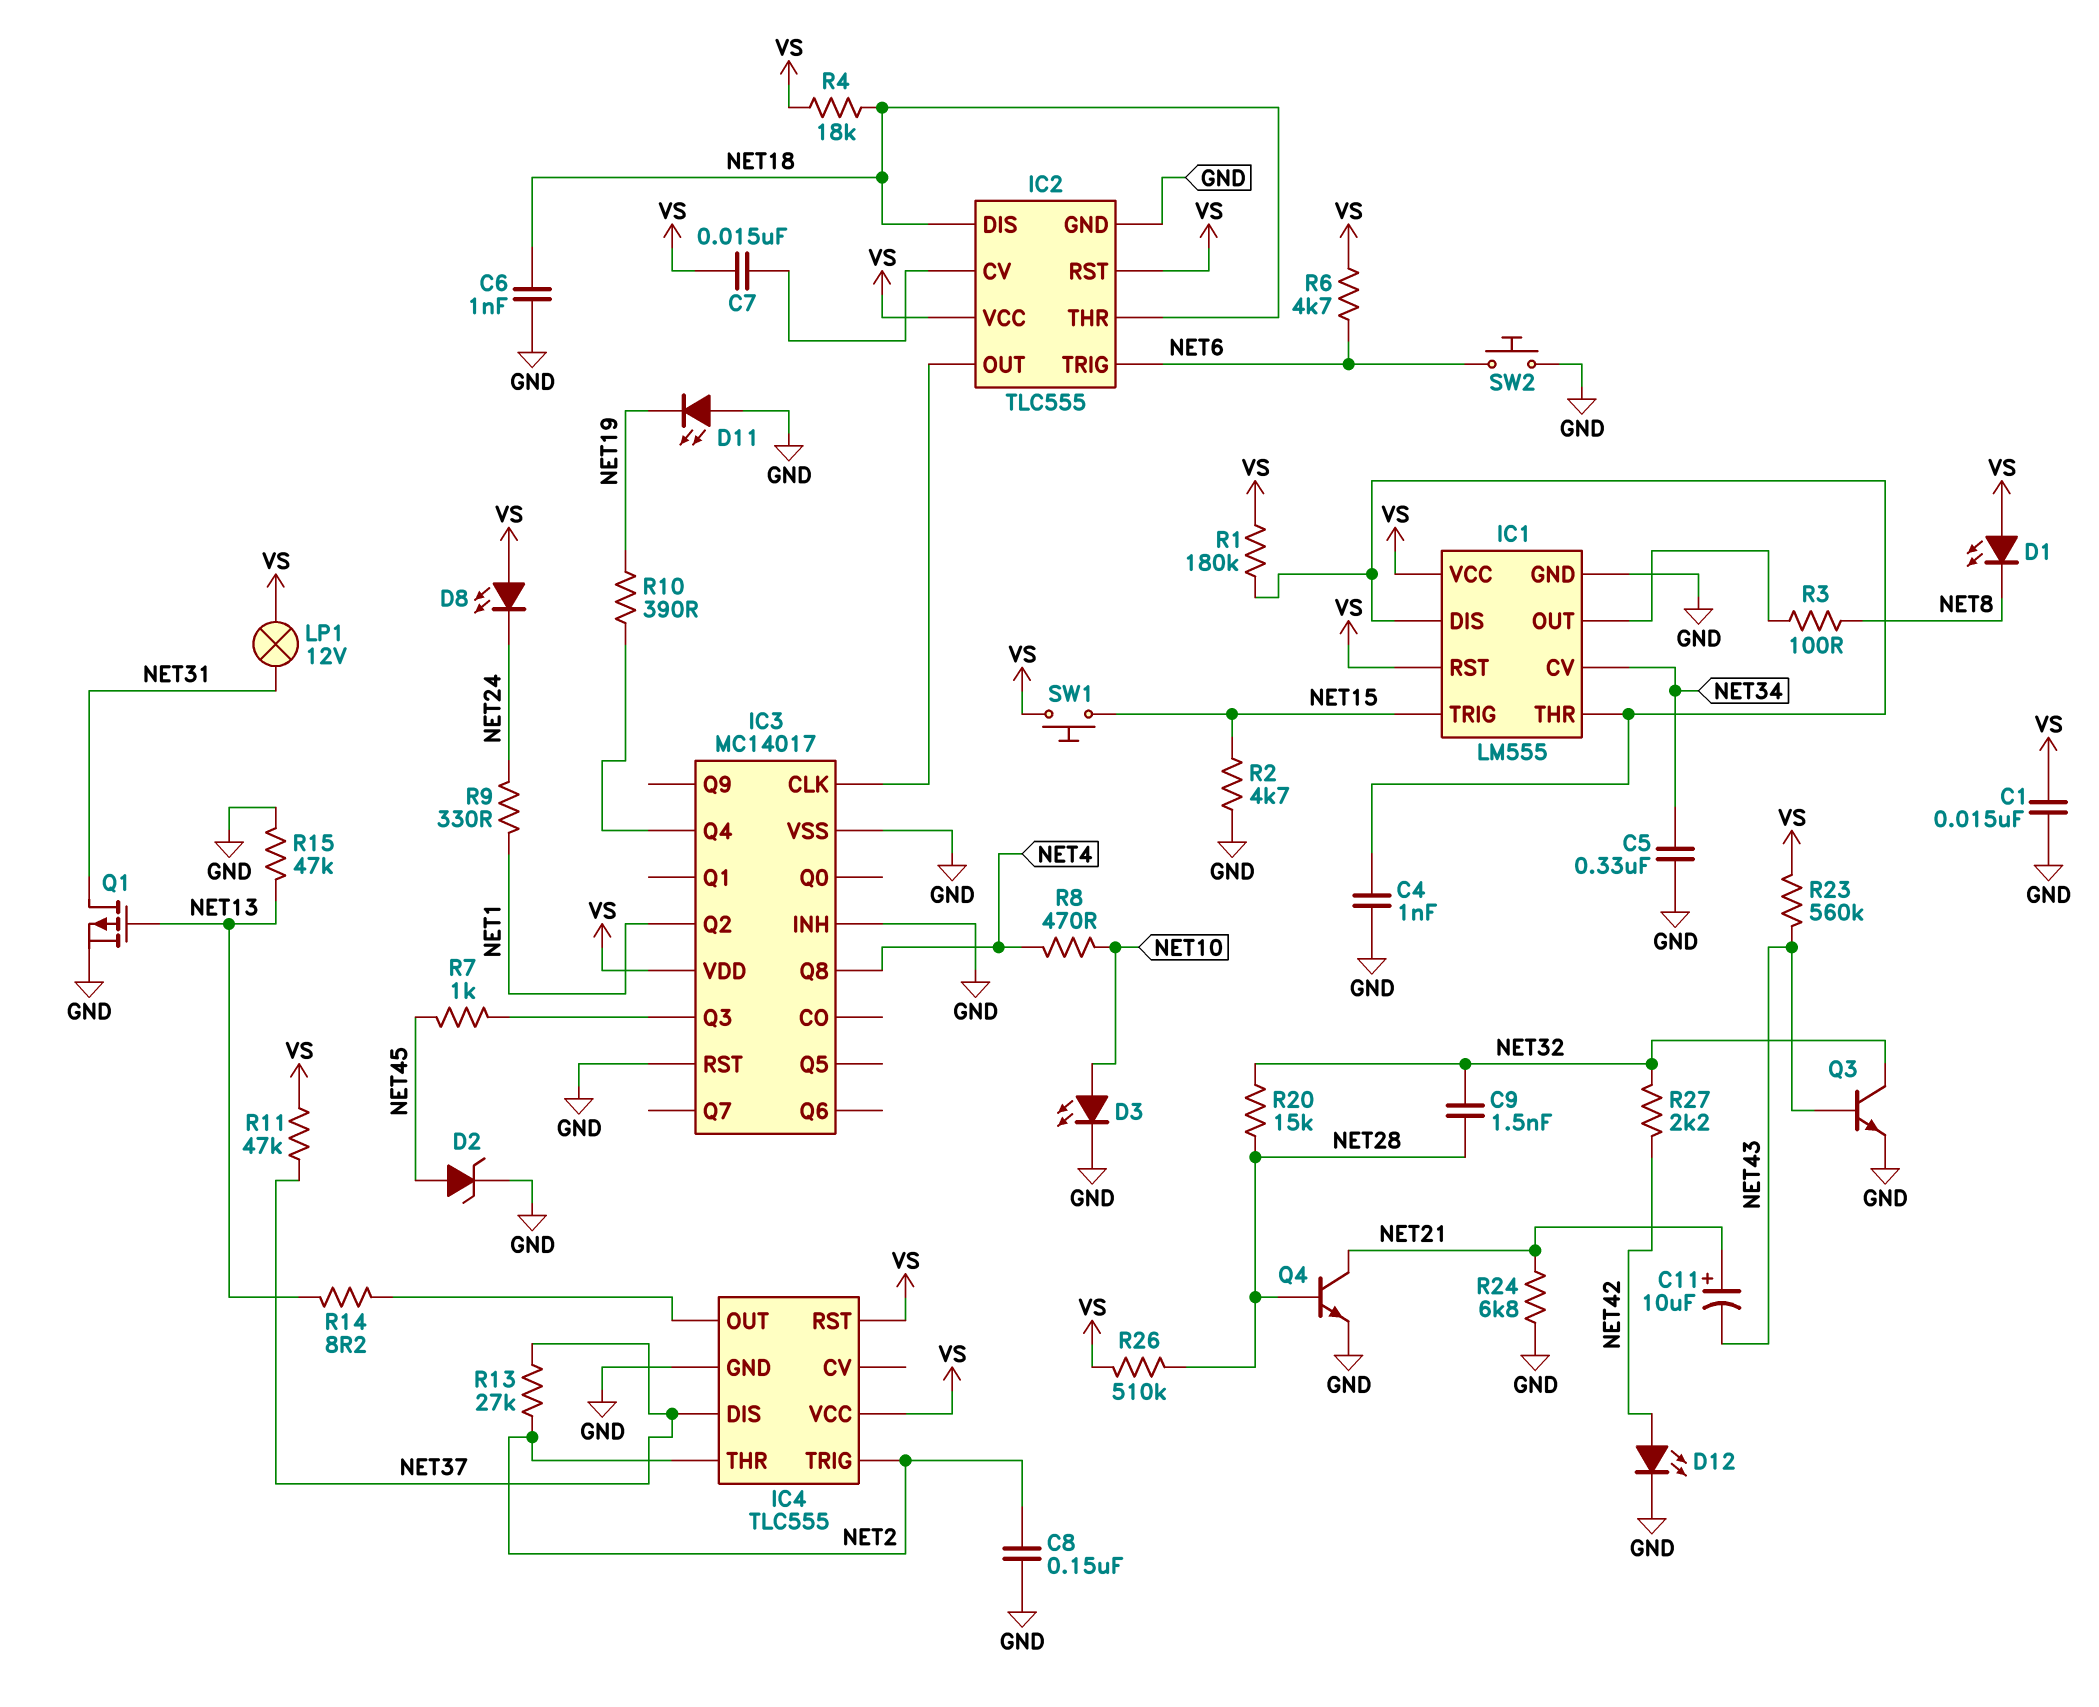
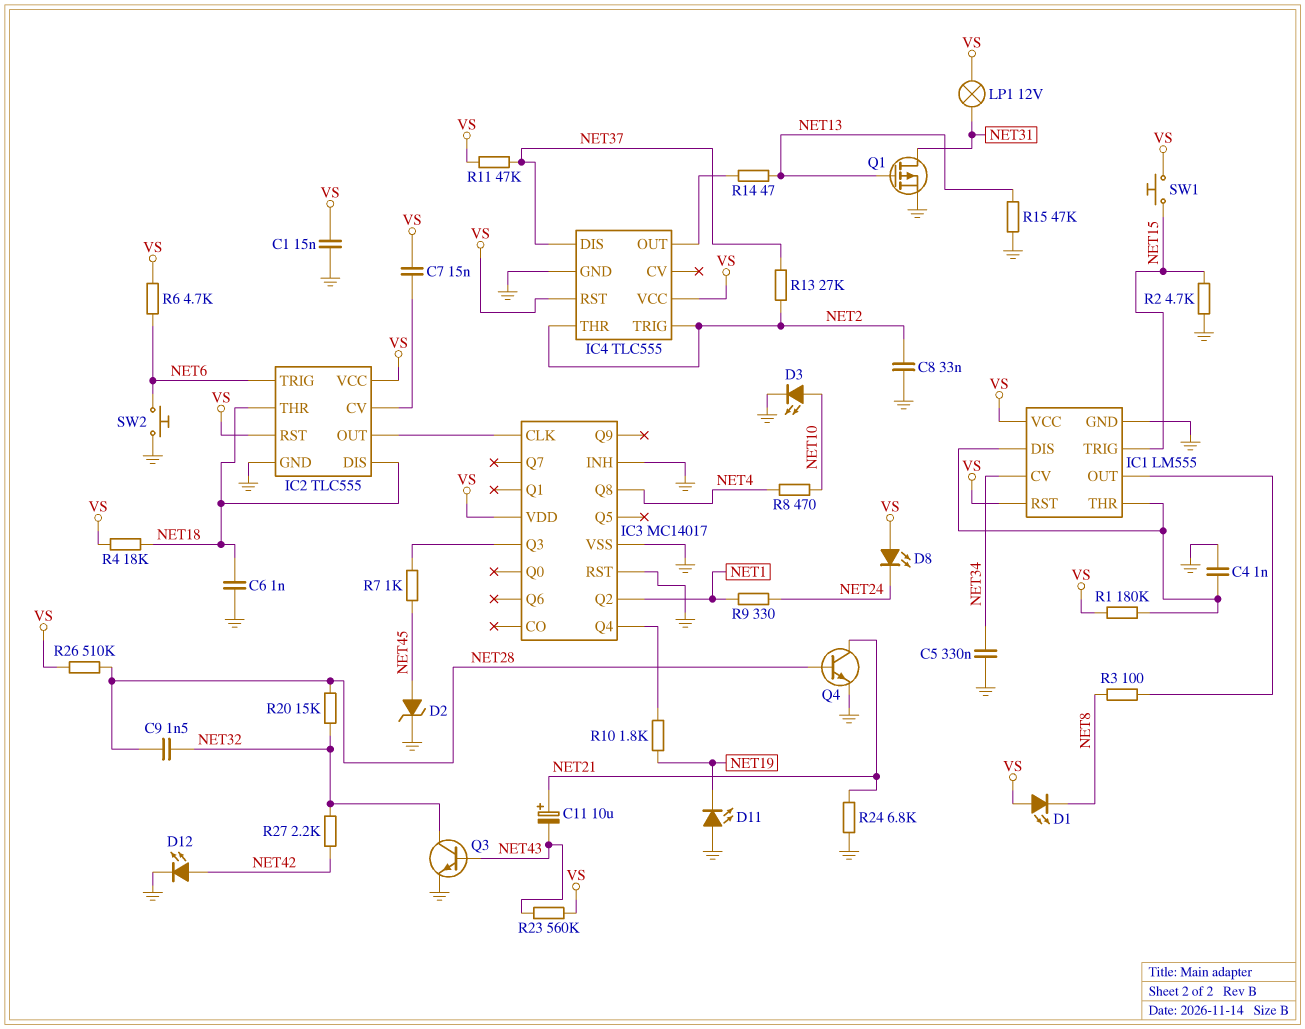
C8: 150nF (GND, NET2) -> 33nF (GND, NET2)
R10: 390 (IC3/Q4, NET19) -> 1.8k (IC3/Q4, NET19)
R14: 8.2 (IC4/OUT, NET13) -> 47 (IC4/OUT, NET13)

